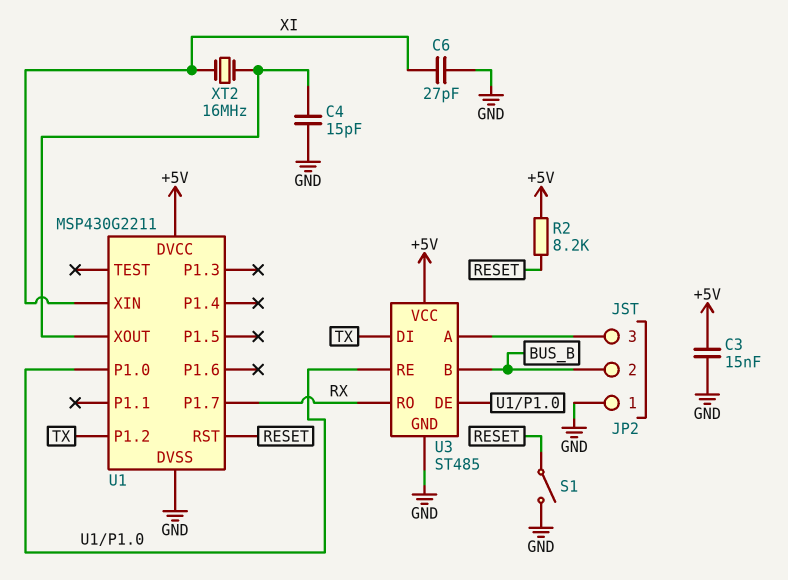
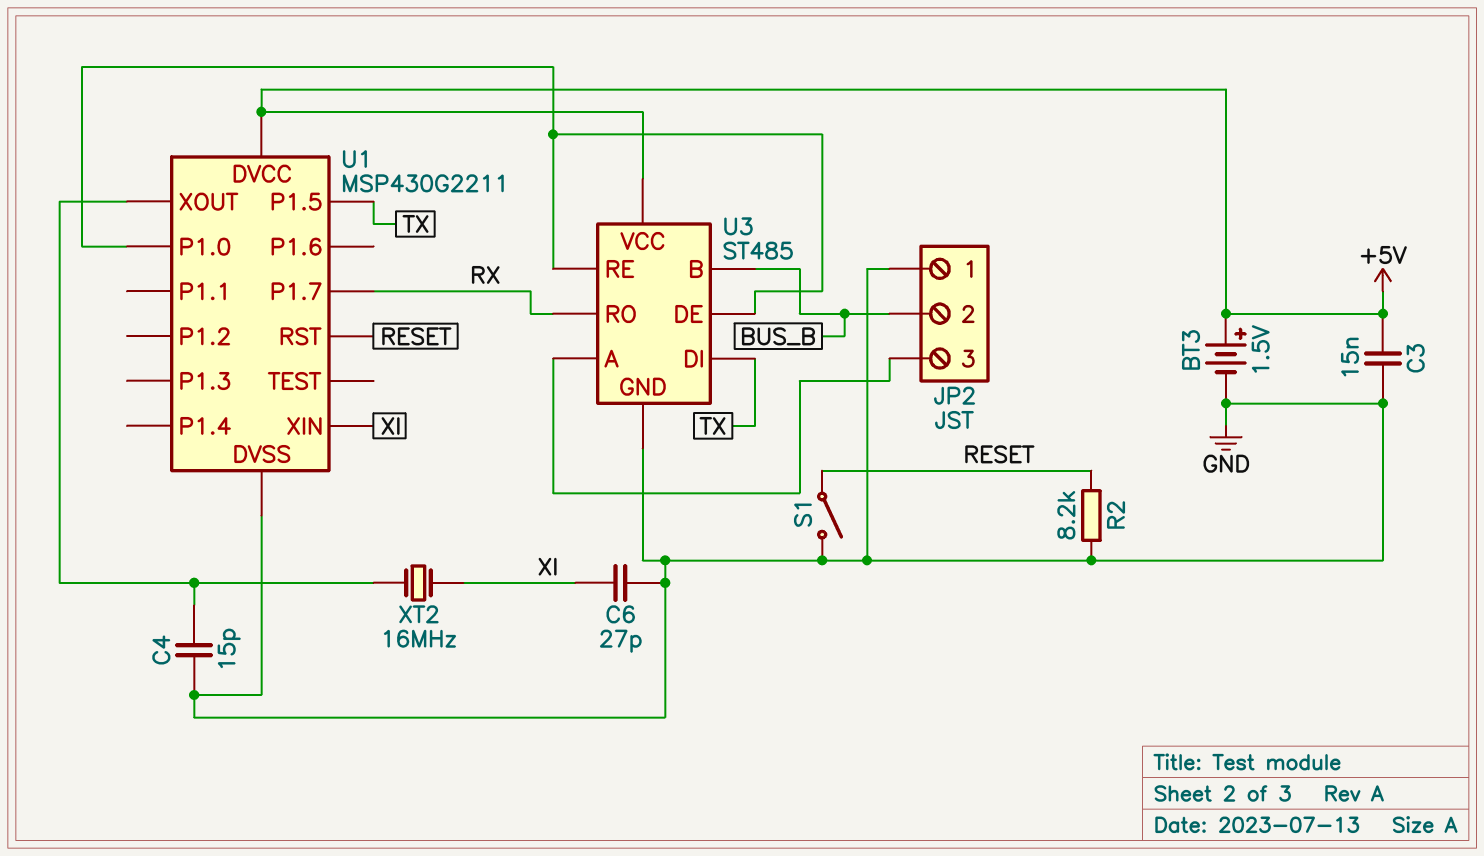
BT3: none -> 1.5V (plus +5V, minus GND)
R2: 8.2k (+5V, RESET) -> 8.2k (GND, RESET)
U1 pin P1.2: TX -> none
U1 pin P1.5: none -> TX

